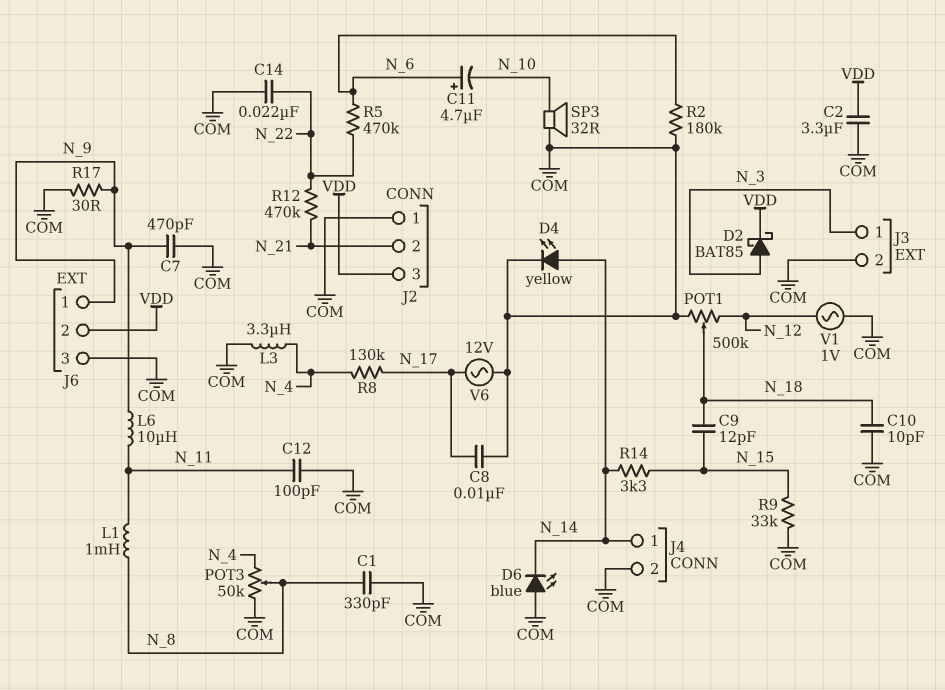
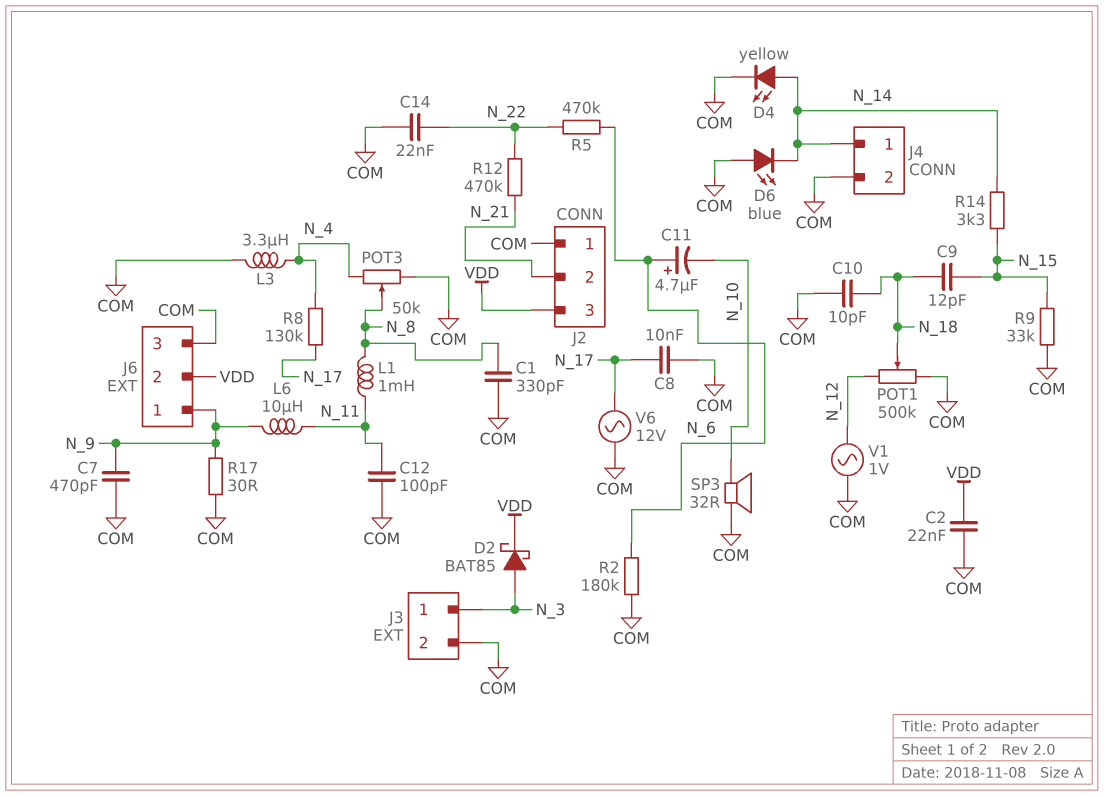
C2: 3.3uF (COM, VDD) -> 22nF (COM, VDD)

